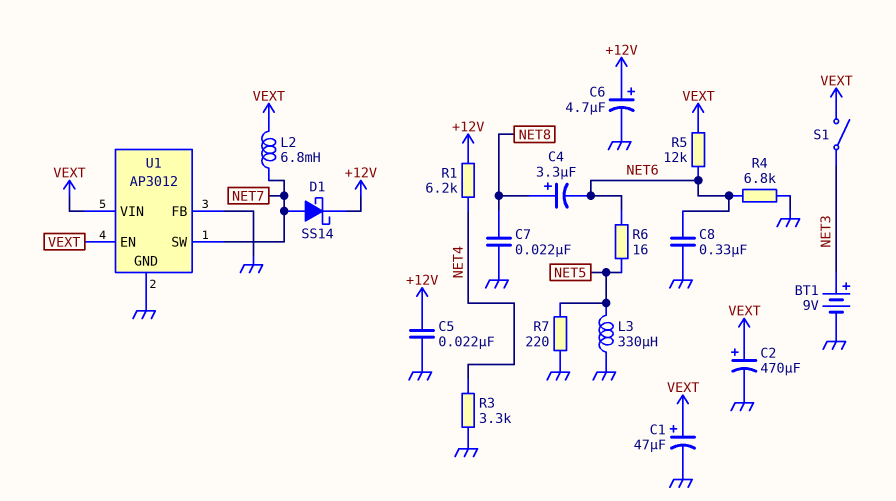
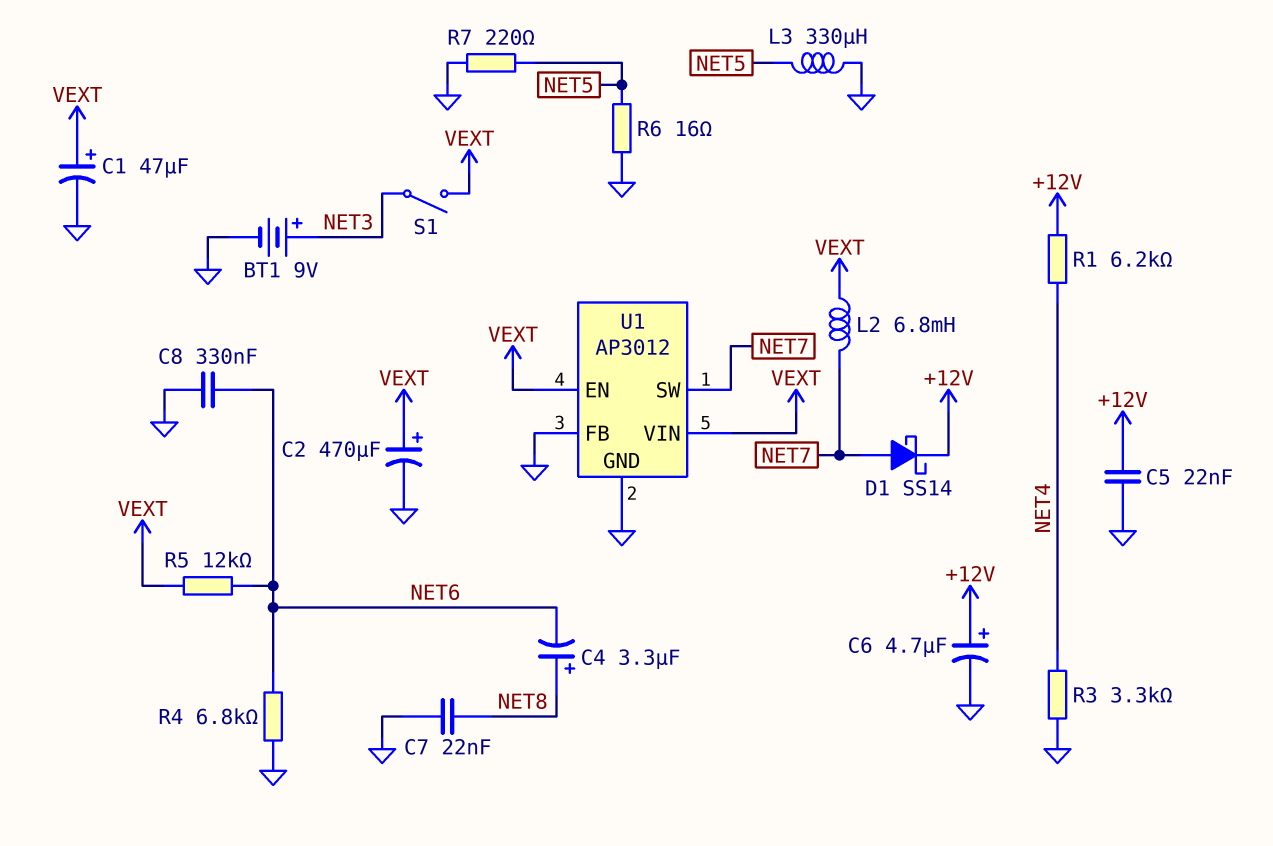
R6: 16 (NET5, NET6) -> 16 (GND, NET5)

